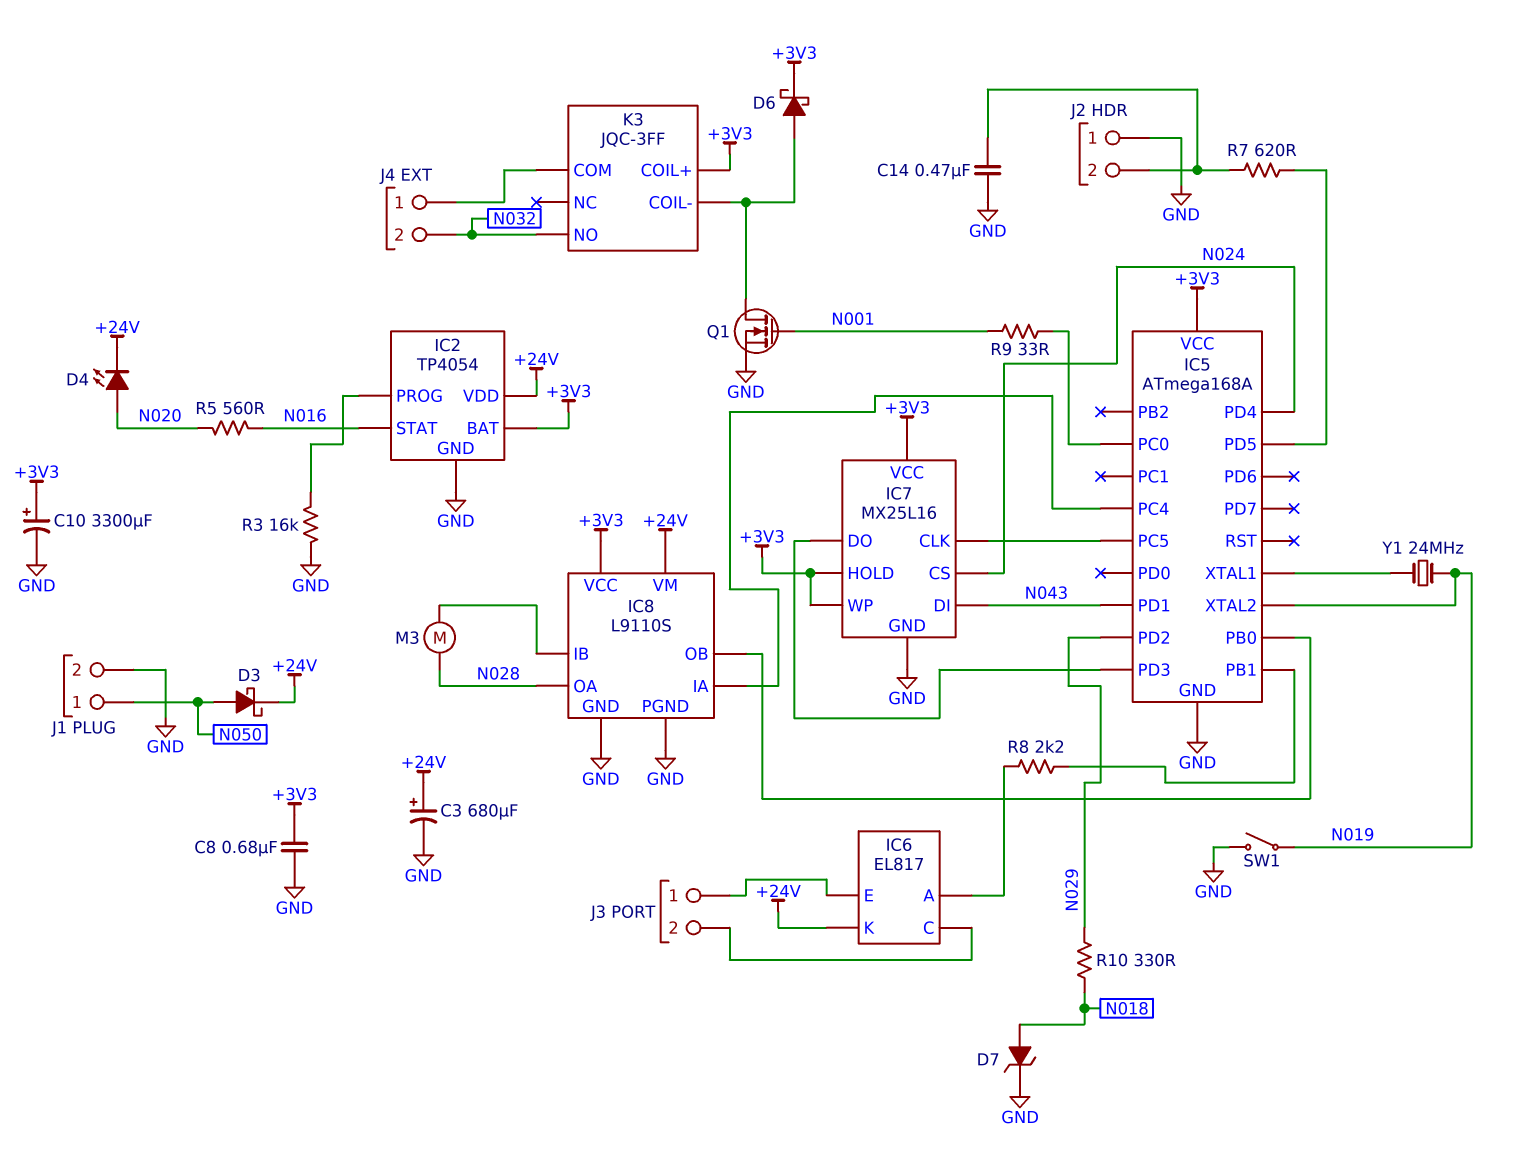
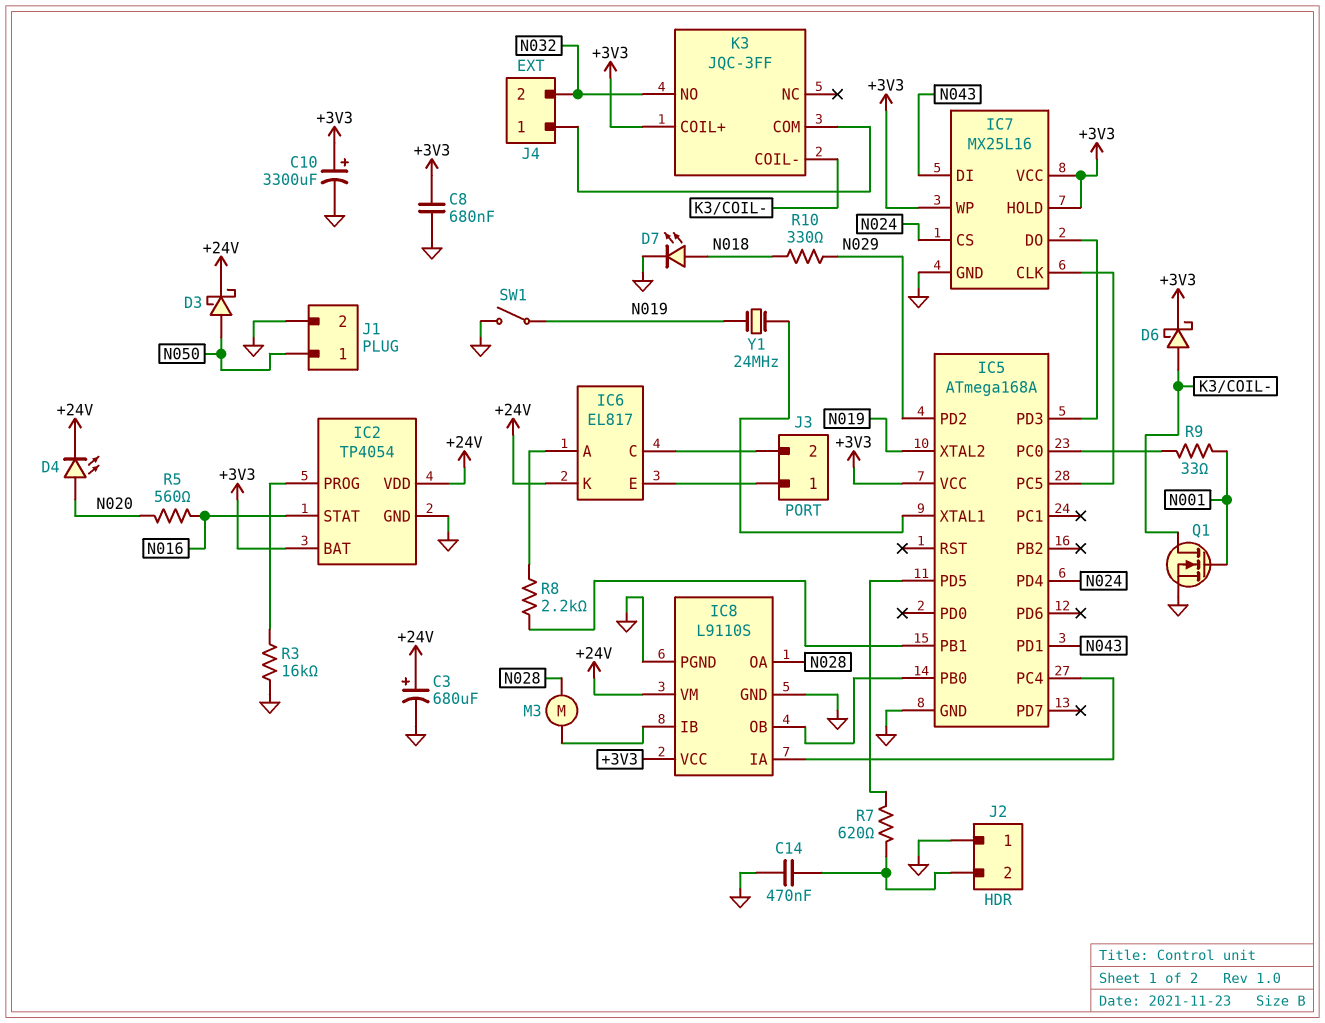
D7: zener (A N018, K GND) -> LED (A N018, K GND)

